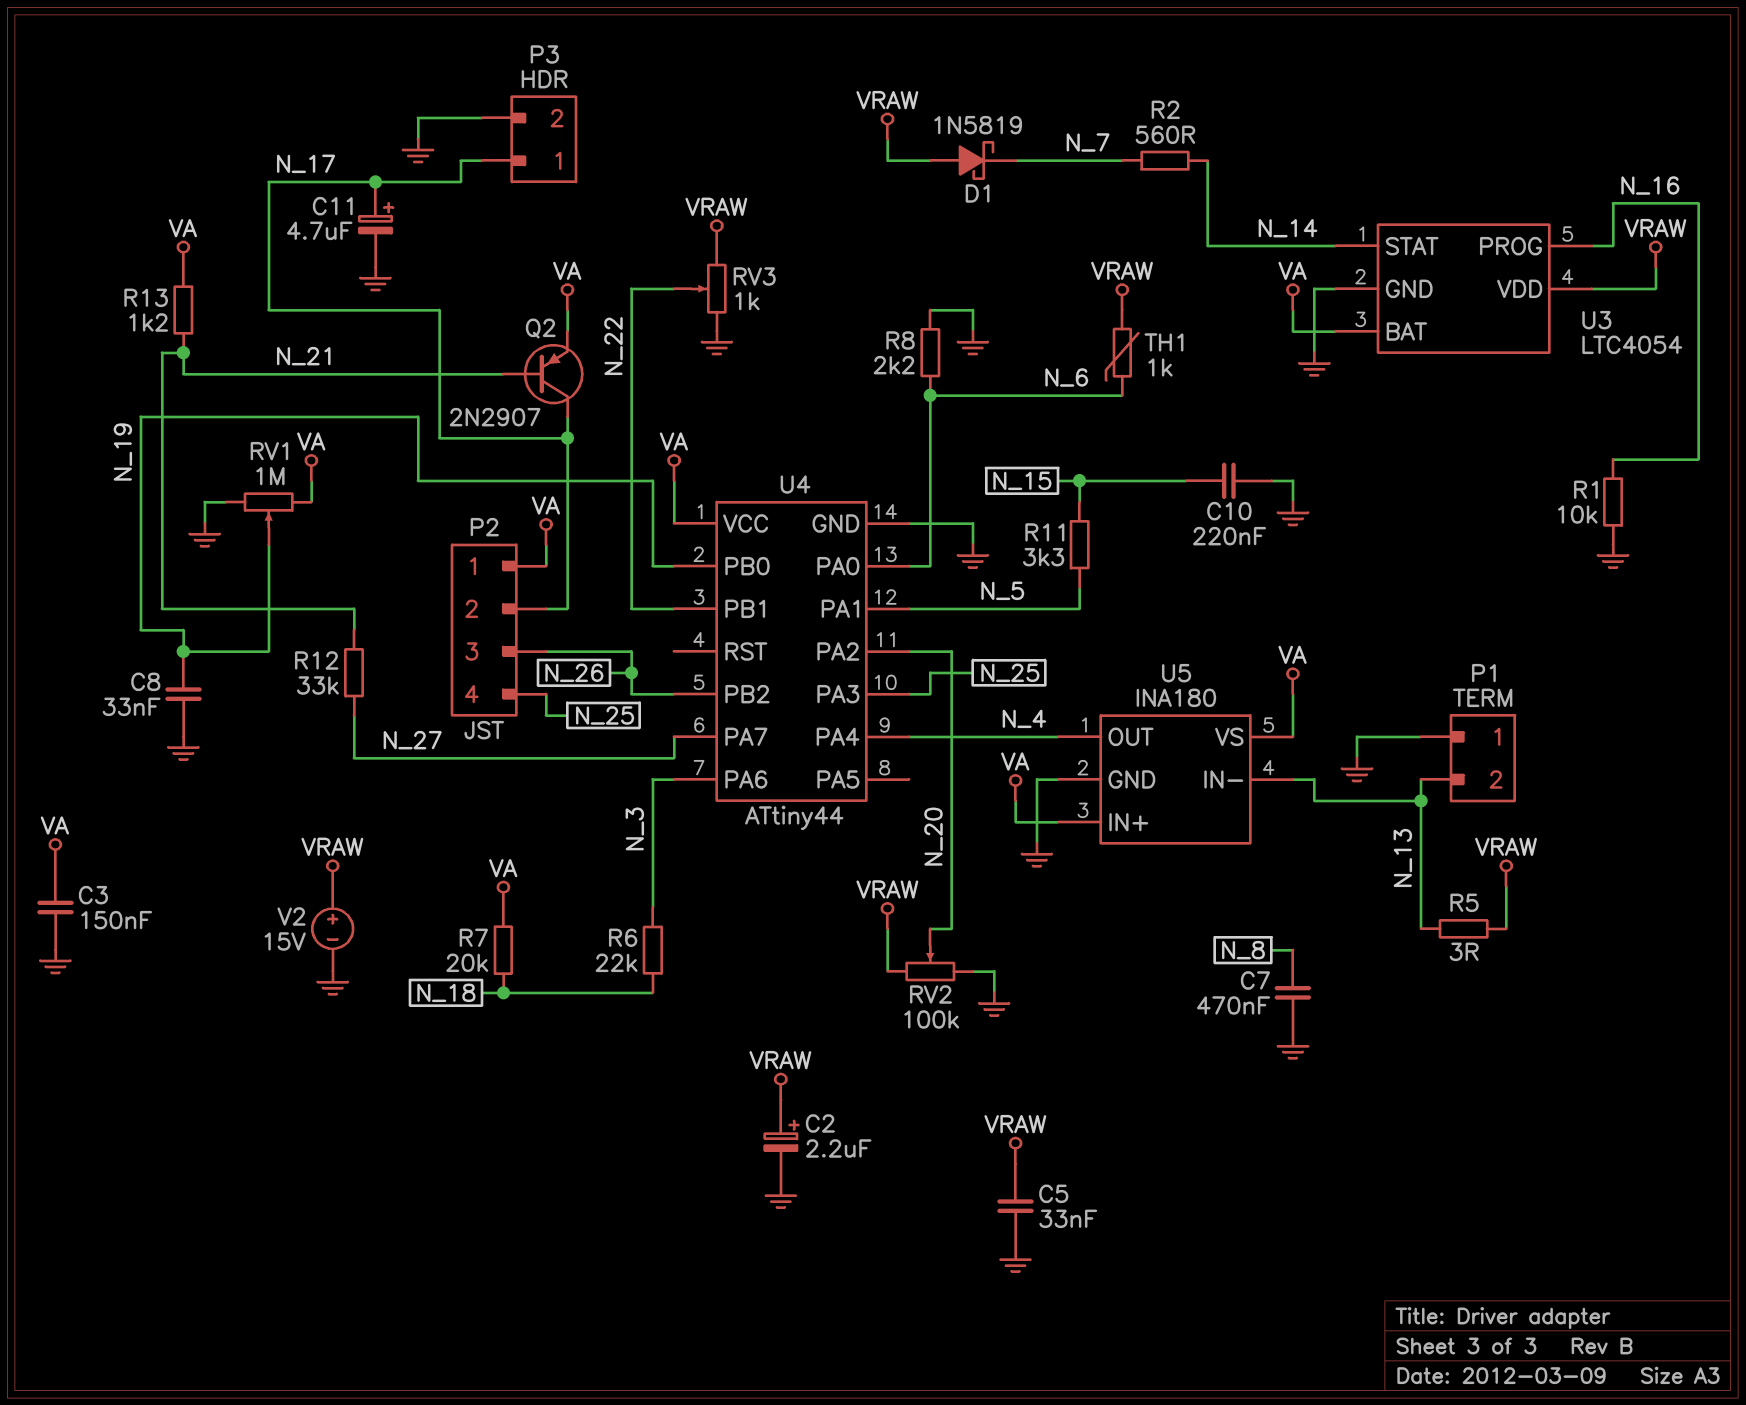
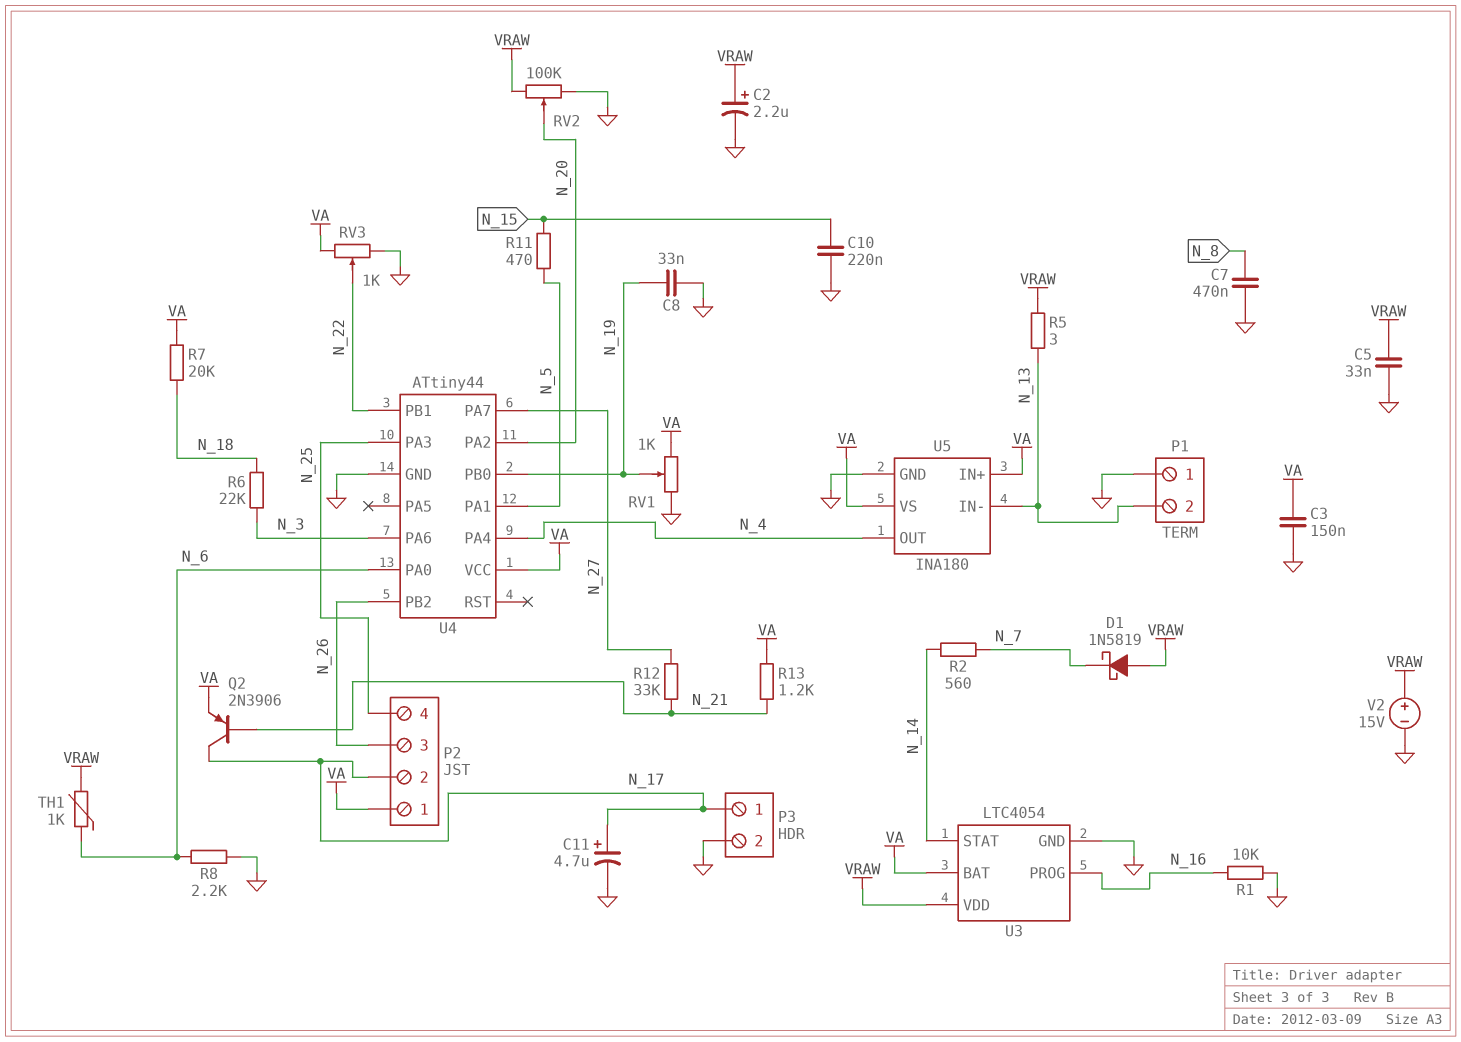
Q2: PNP 2N2907 (B N_21, C N_17, E VA) -> PNP 2N3906 (B N_21, C N_17, E VA)
R11: 3.3k (N_5, N_15) -> 470 (N_5, N_15)
RV1: 1M (GND, VA, wiper N_19) -> 1k (GND, VA, wiper N_19)
RV3: 1k (GND, VRAW, wiper N_22) -> 1k (GND, VA, wiper N_22)

